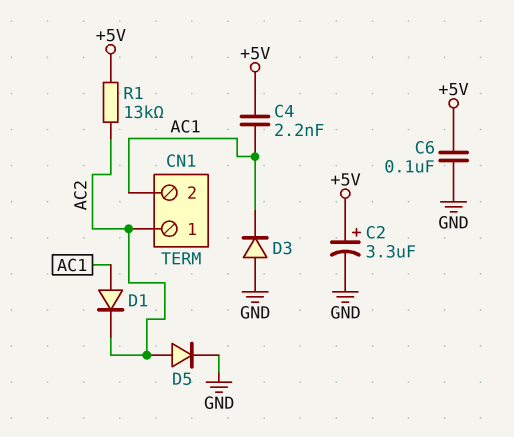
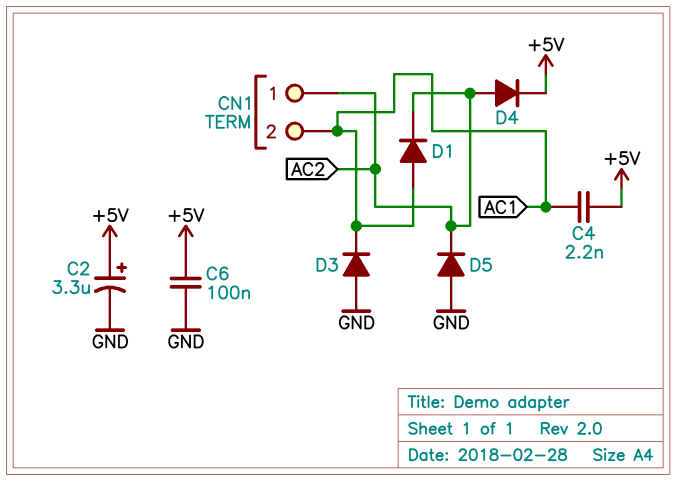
D4: none -> diode (A AC2, K +5V)
D5: diode (A AC2, K GND) -> diode (A GND, K AC2)
R1: 13k (+5V, AC2) -> none

